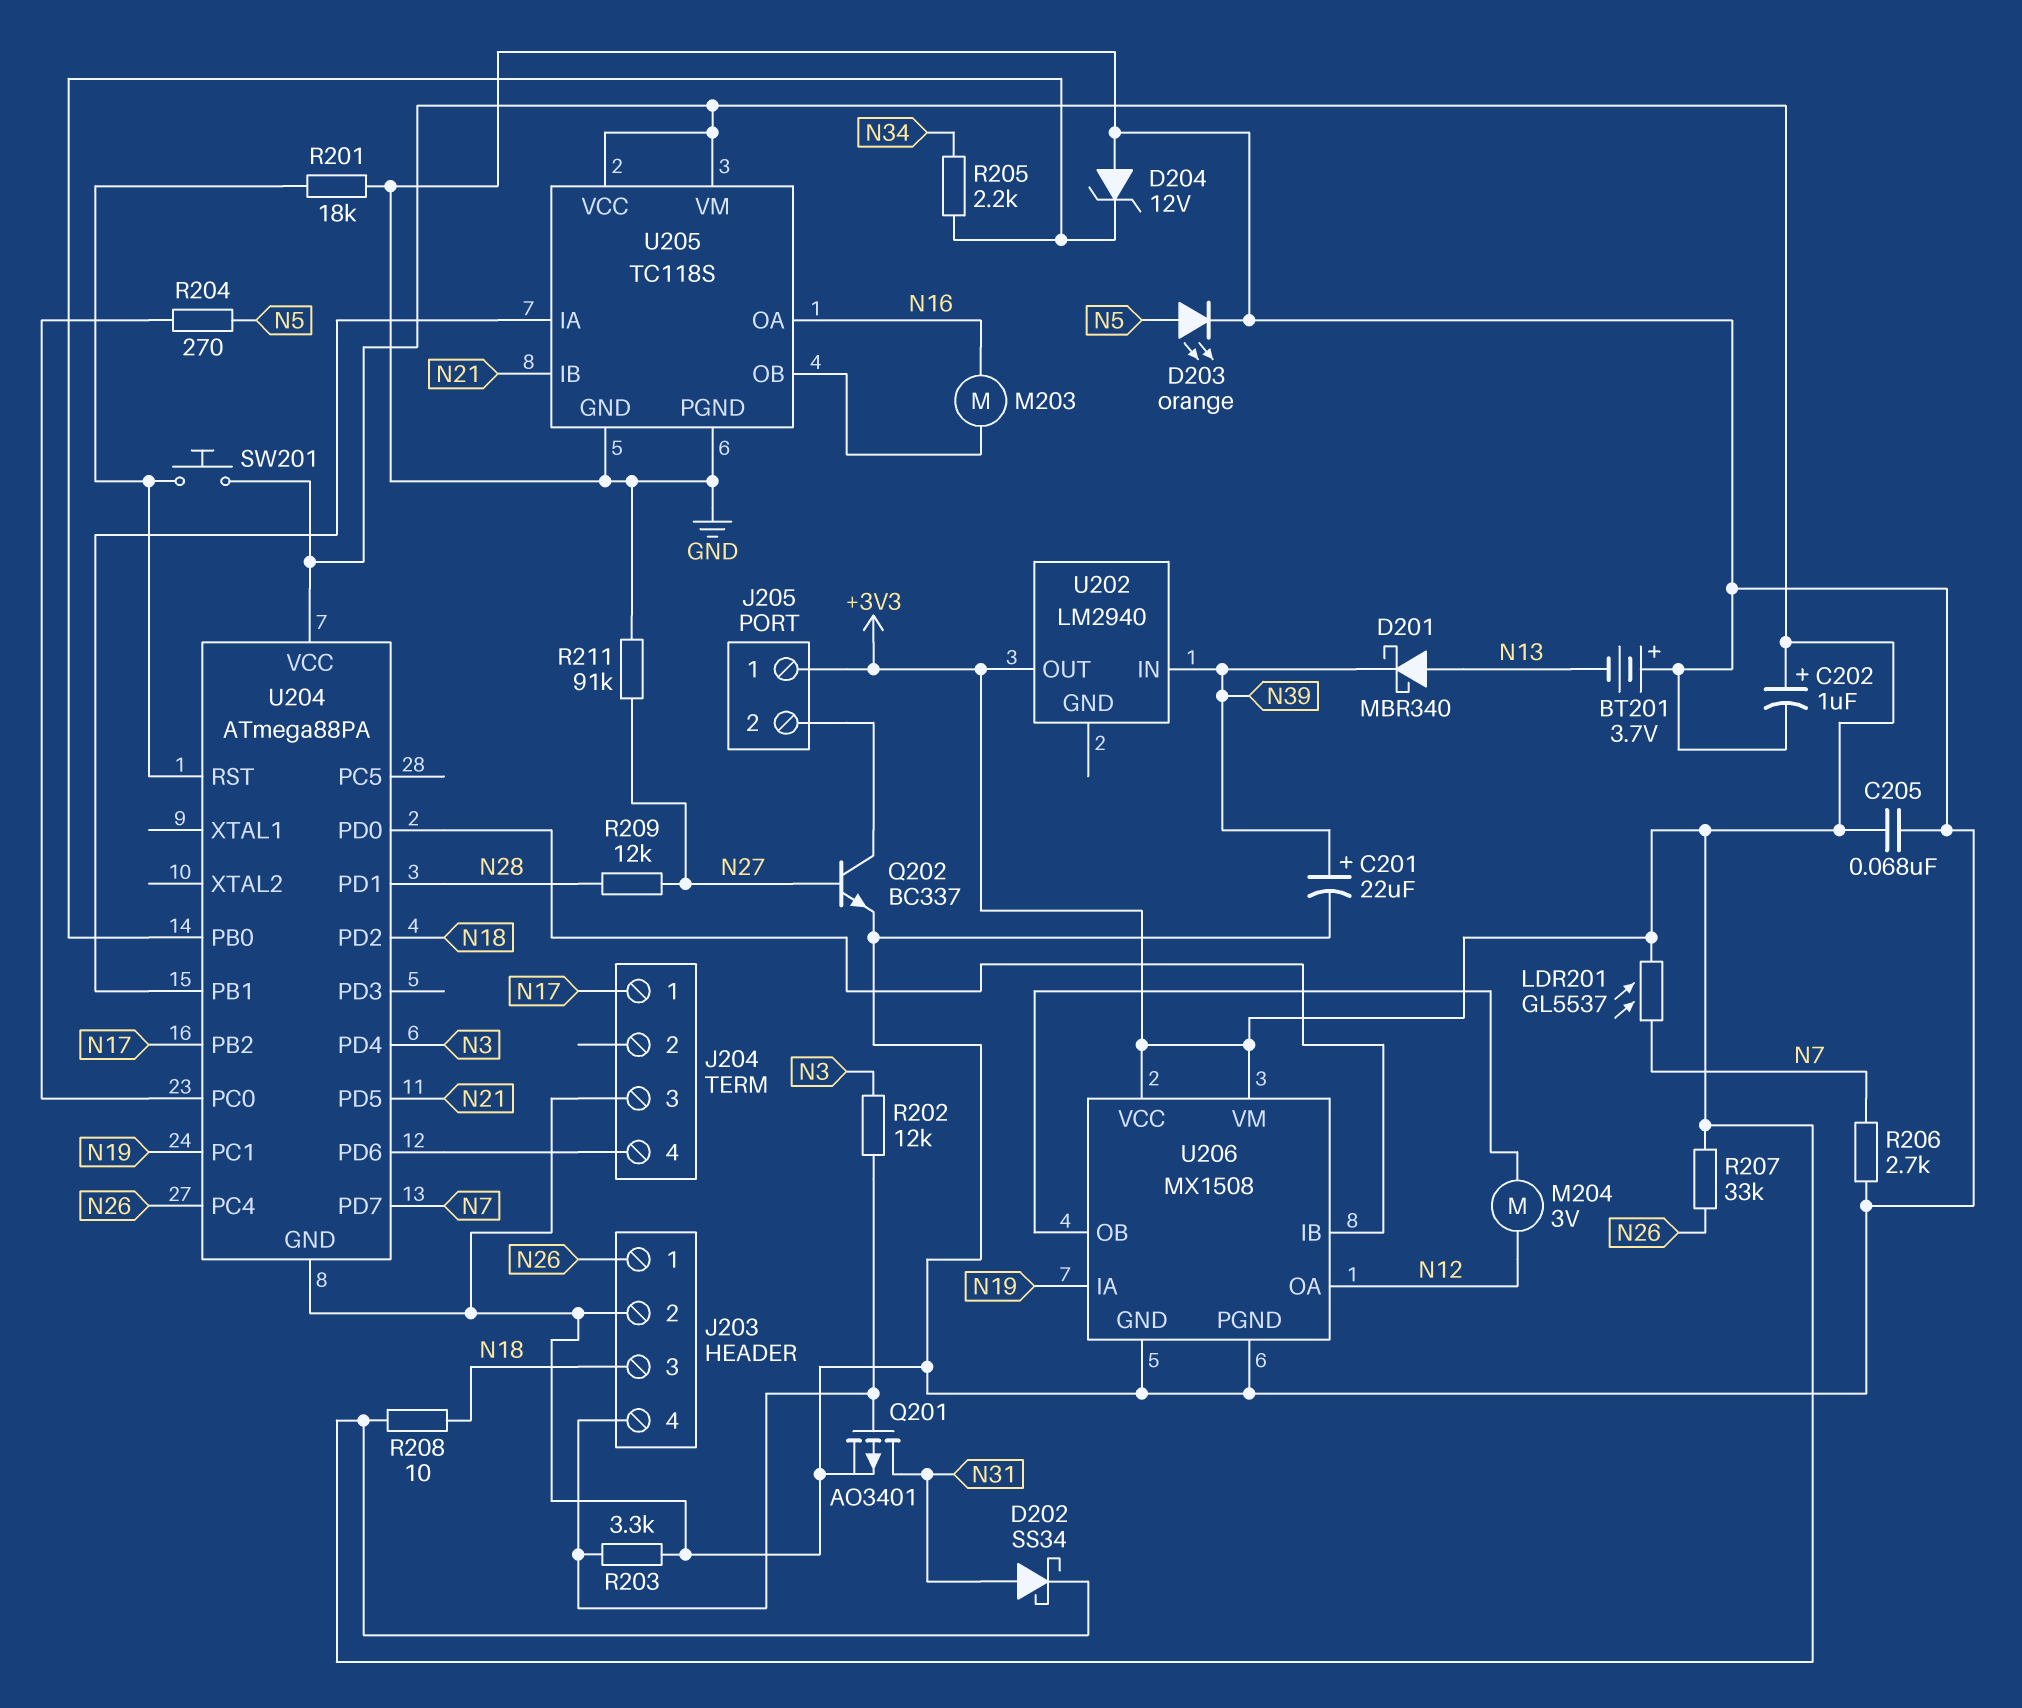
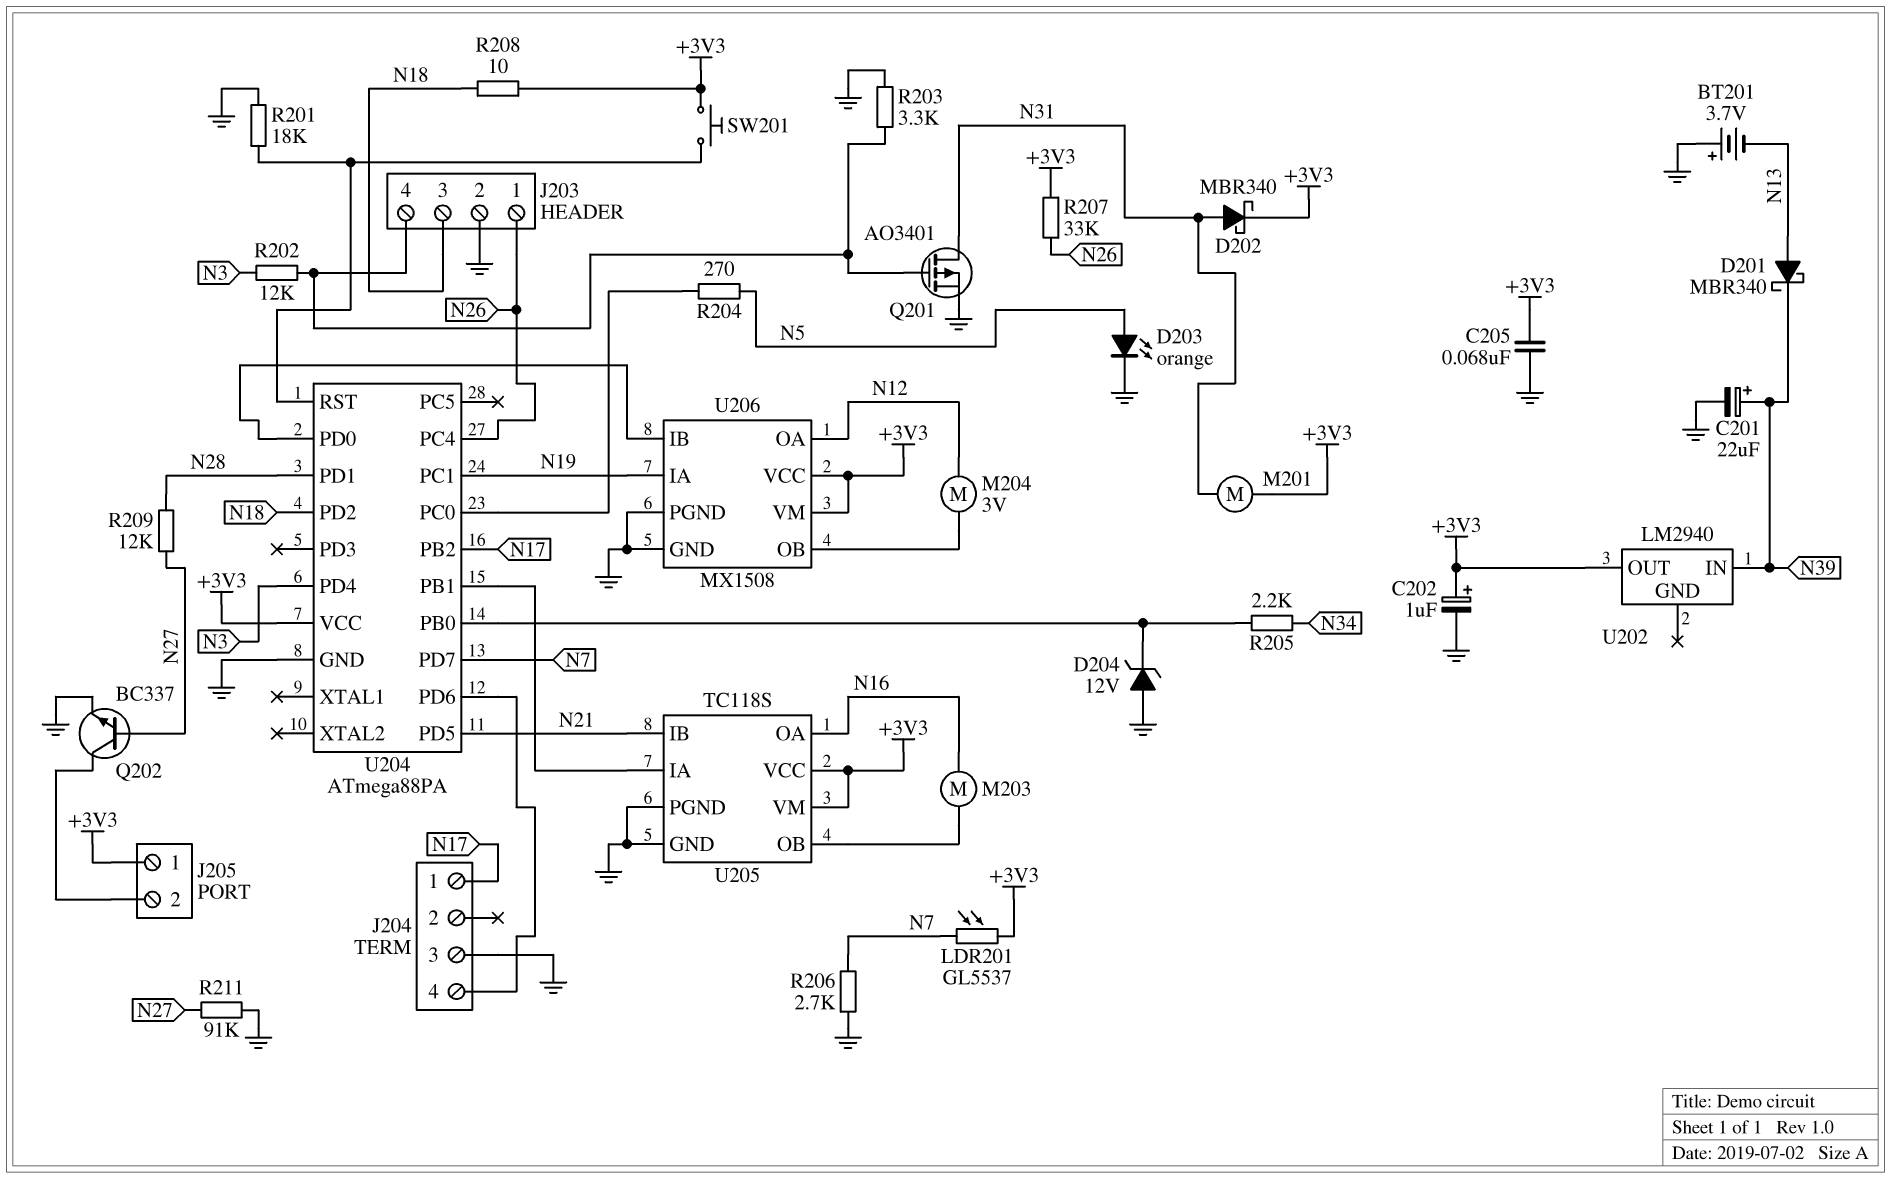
D202: schottky SS34 (A N31, K +3V3) -> schottky MBR340 (A N31, K +3V3)
M201: none -> motor (+3V3, N31)

